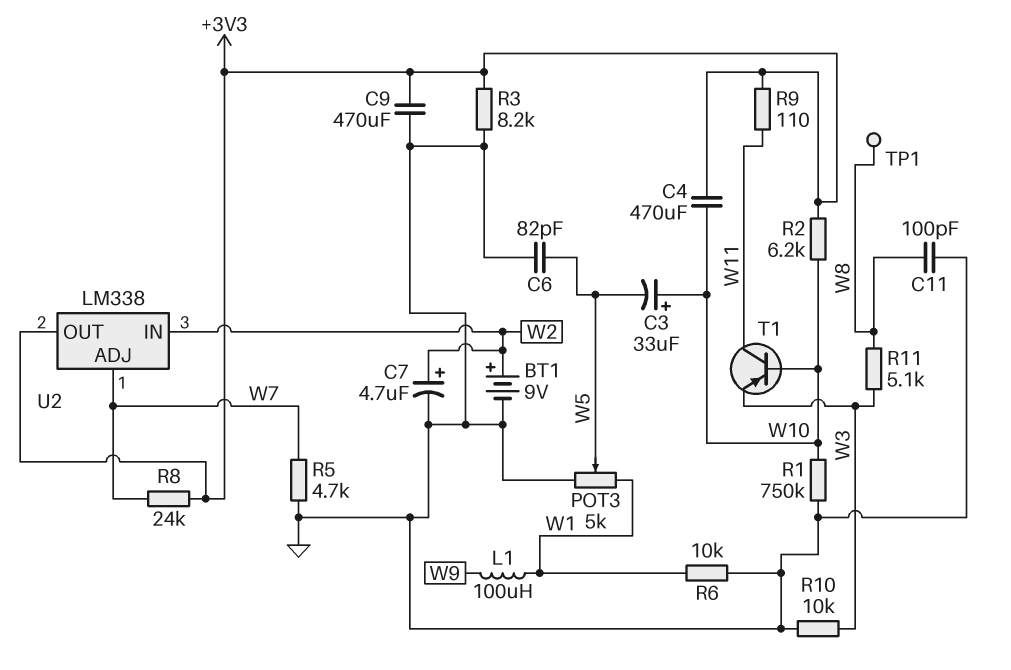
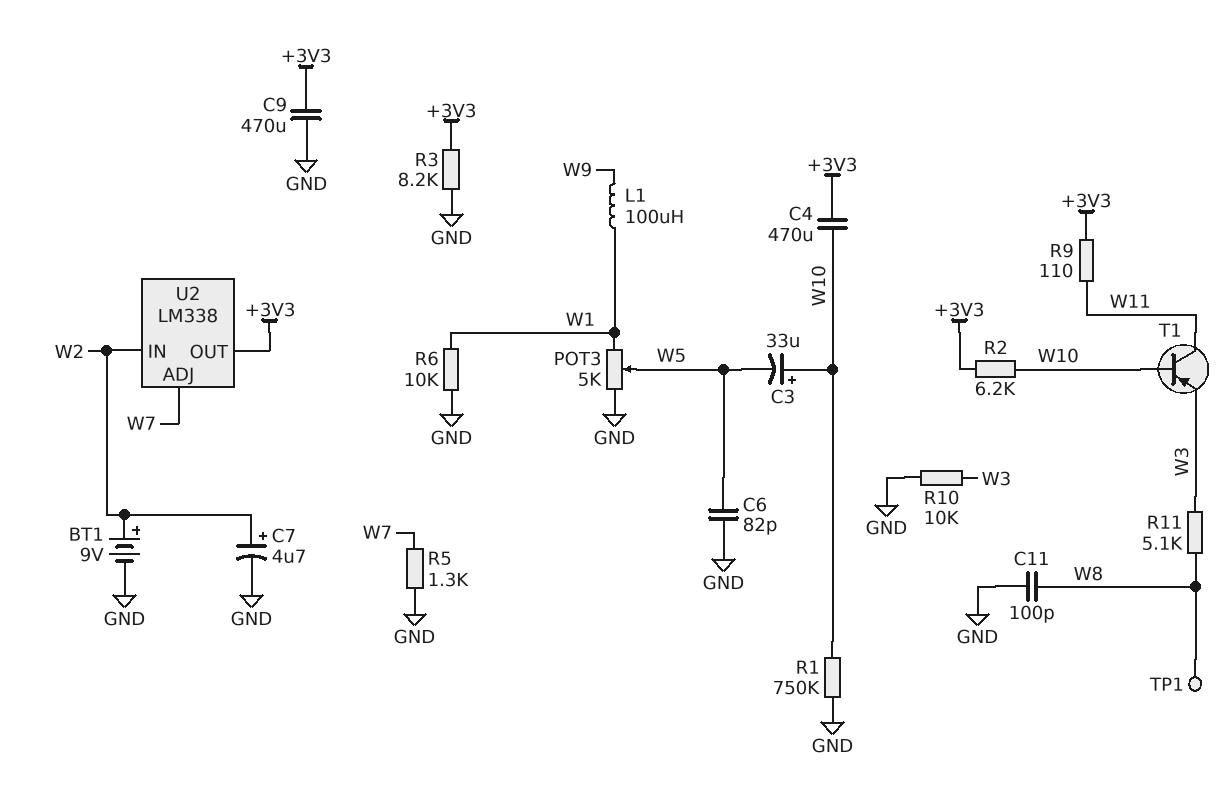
R5: 4.7k (GND, W7) -> 1.3k (GND, W7)
R8: 24k (+3V3, W7) -> none

